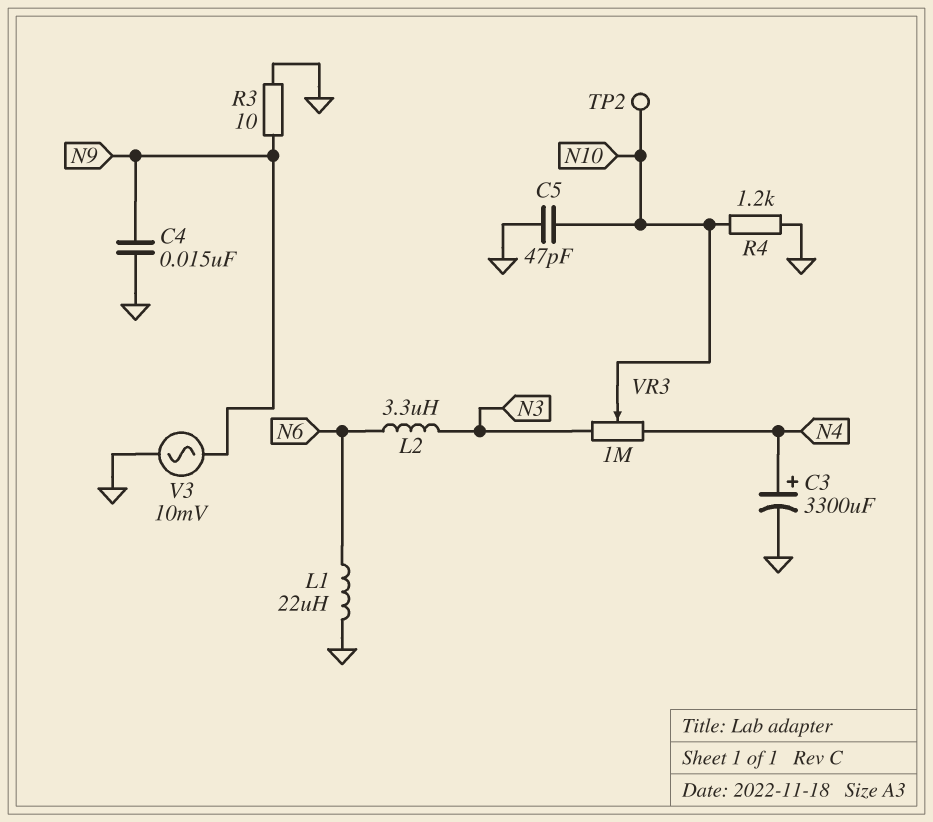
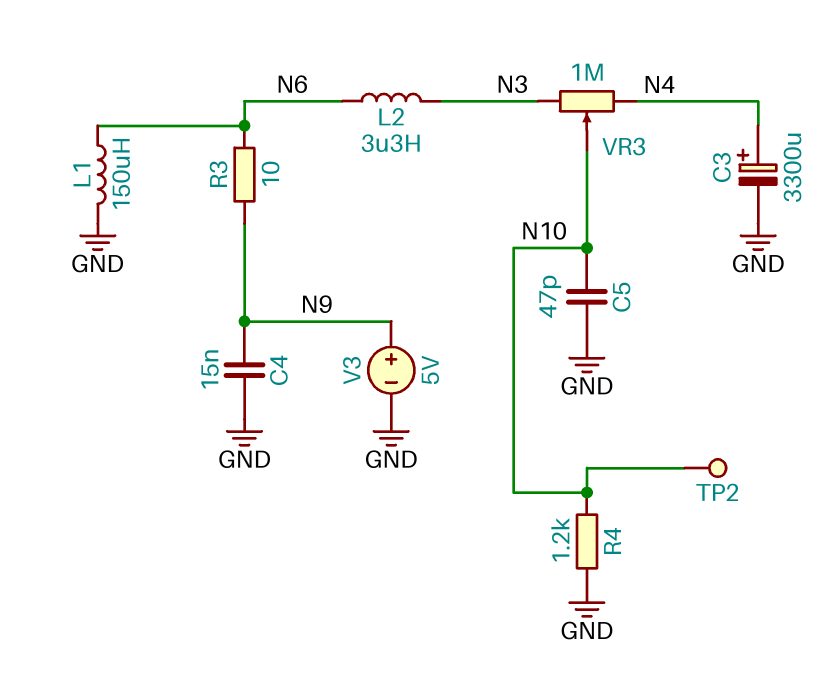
L1: 22uH (GND, N6) -> 150uH (GND, N6)
R3: 10 (GND, N9) -> 10 (N6, N9)
V3: AC 10mV (GND, N9) -> 5V (plus N9, minus GND)

